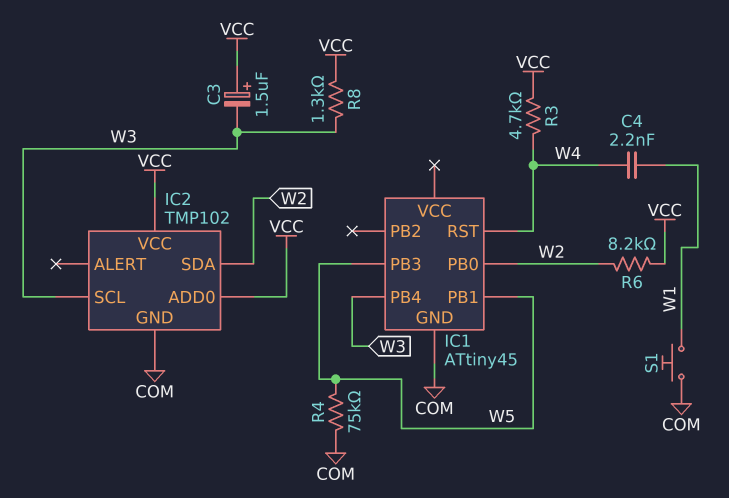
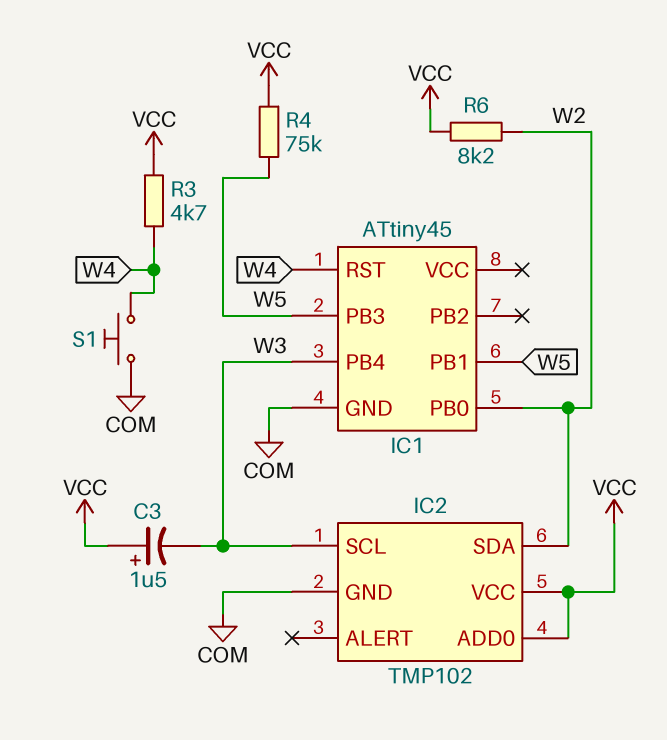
C4: 2.2nF (W1, W4) -> none
R4: 75k (COM, W5) -> 75k (VCC, W5)
R8: 1.3k (VCC, W3) -> none
S1: button (COM, W1) -> button (COM, W4)

